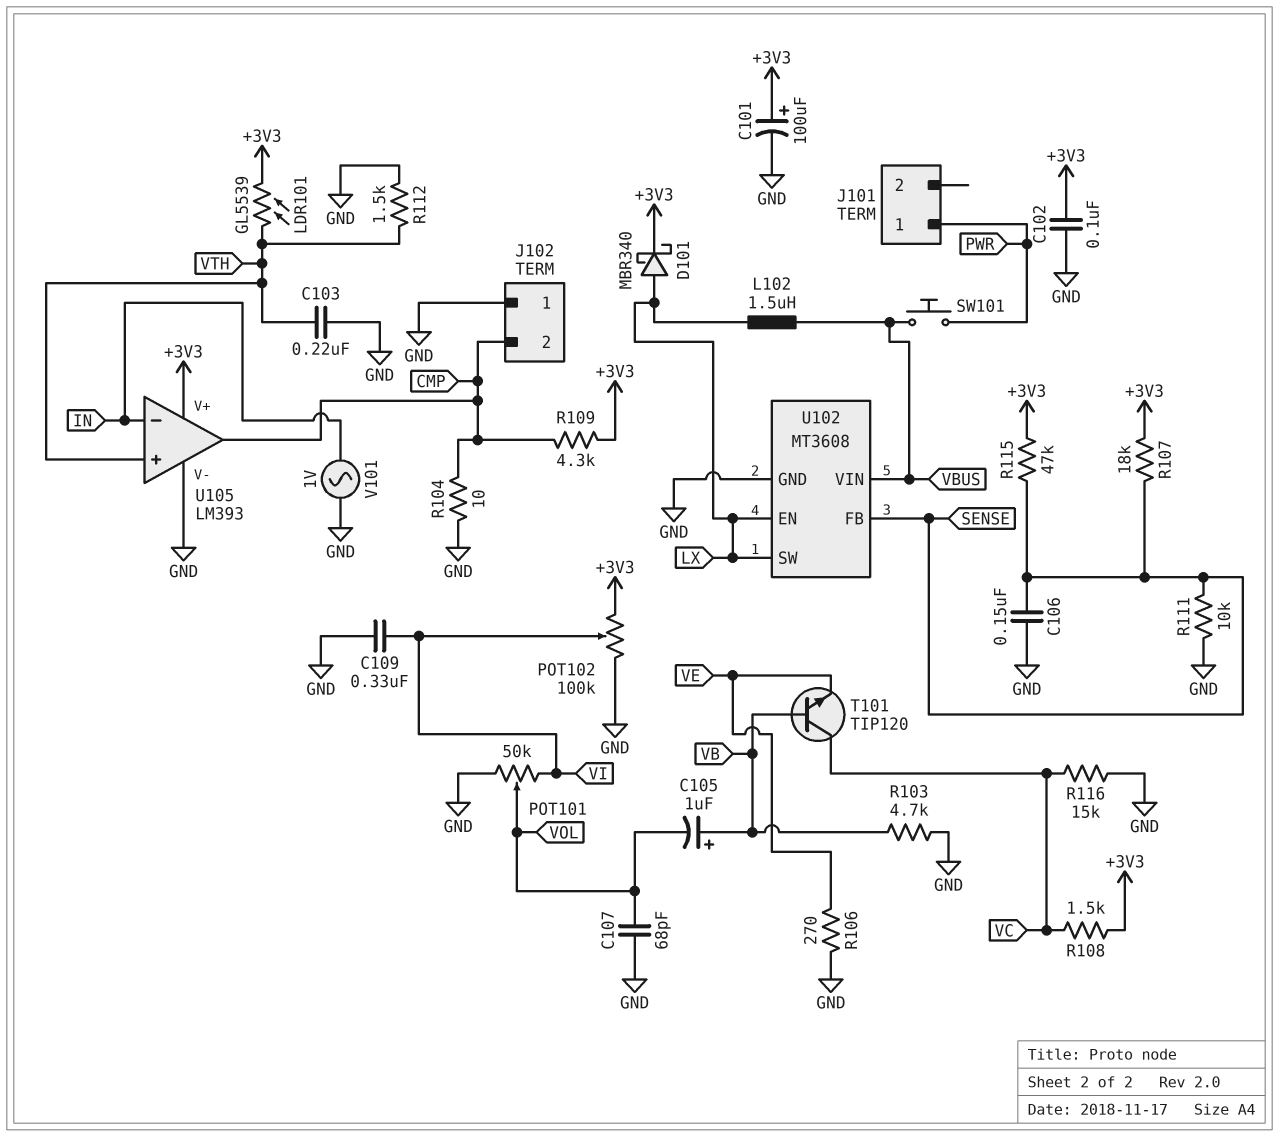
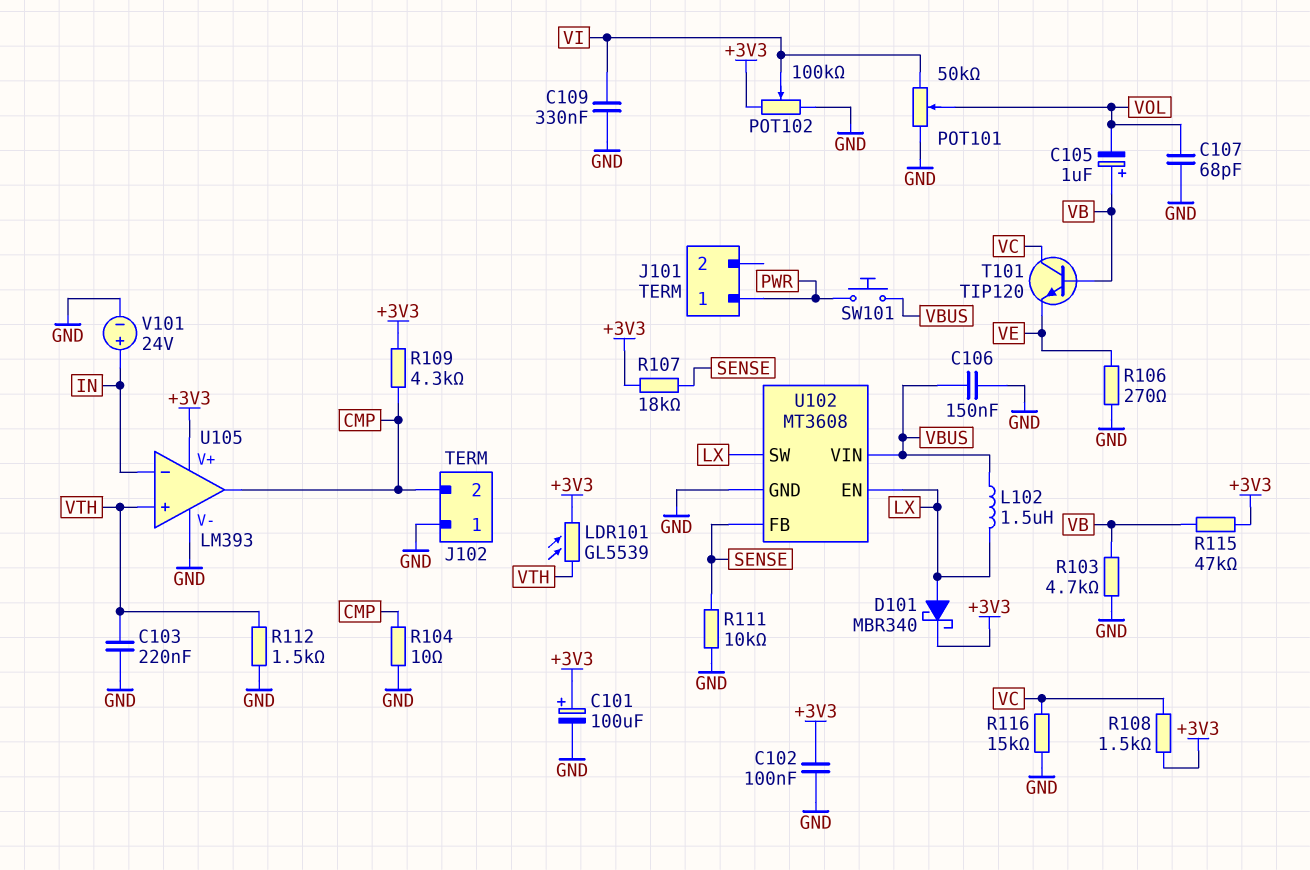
C106: 150nF (GND, SENSE) -> 150nF (GND, VBUS)
R115: 47k (+3V3, SENSE) -> 47k (+3V3, VB)
V101: AC 1V (GND, IN) -> 24V (plus IN, minus GND)

